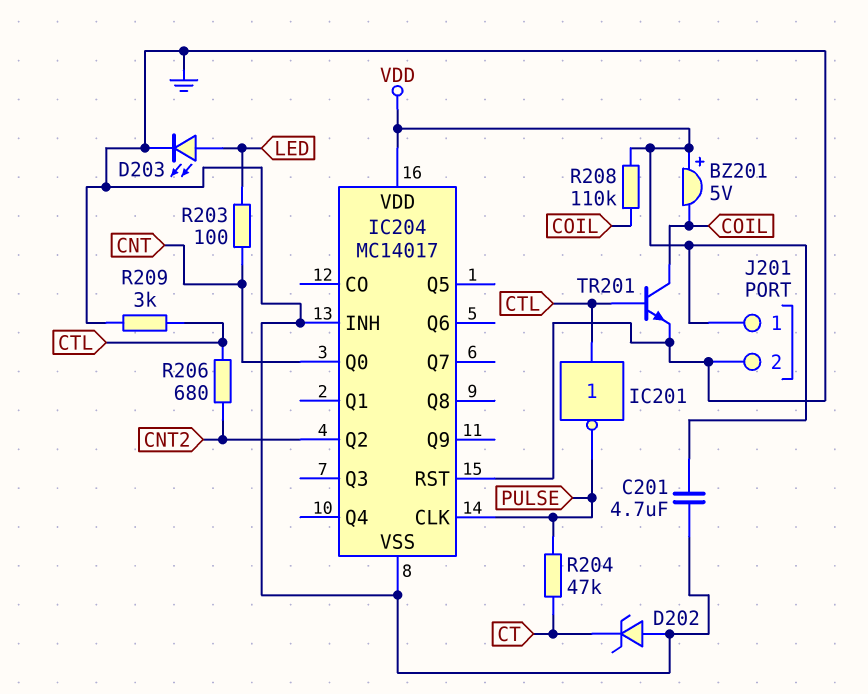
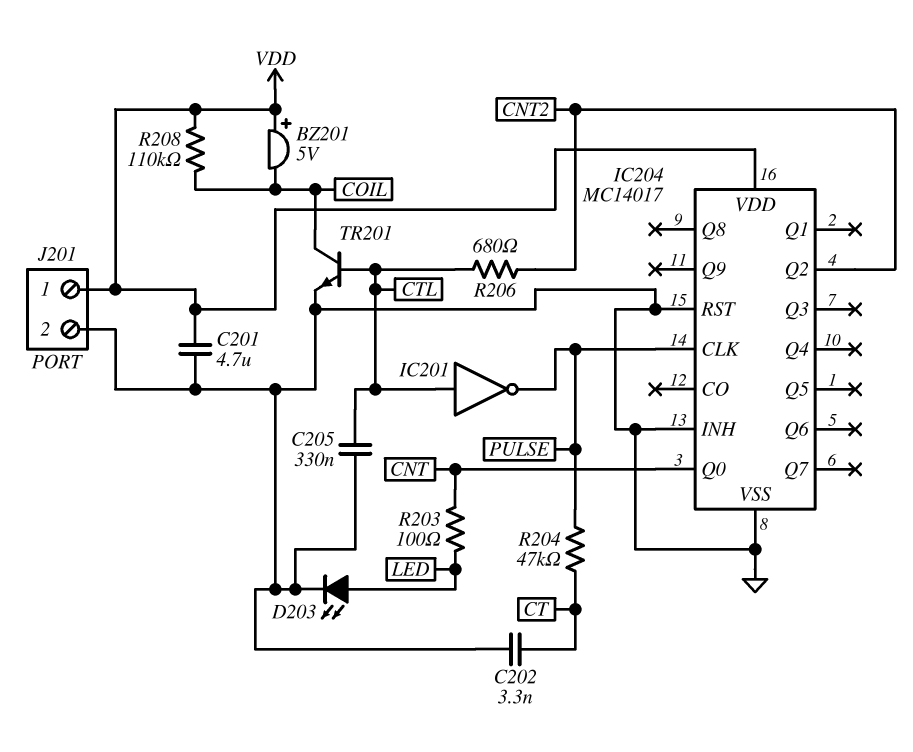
C202: none -> 3.3nF (CT, GND)
C205: none -> 330nF (CTL, GND)
D202: zener (A GND, K CT) -> none
R209: 3k (CTL, GND) -> none

